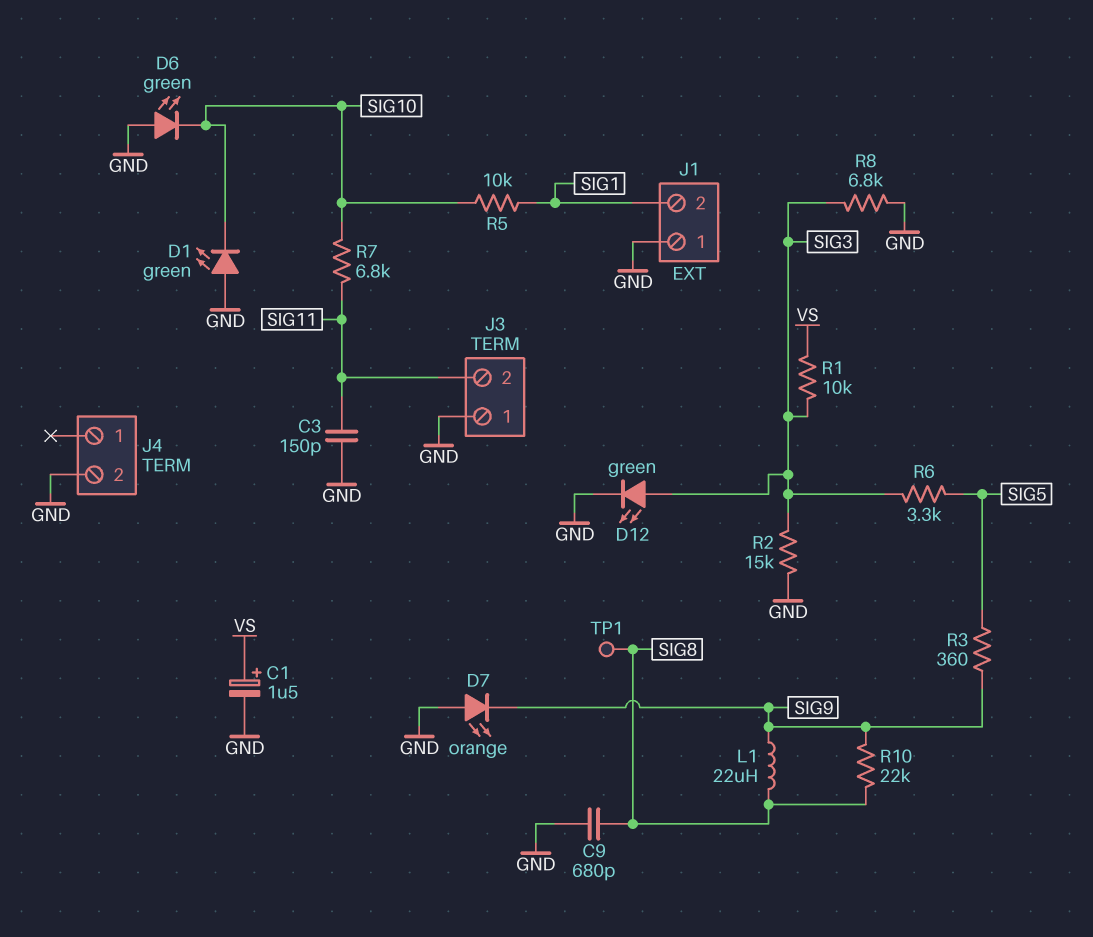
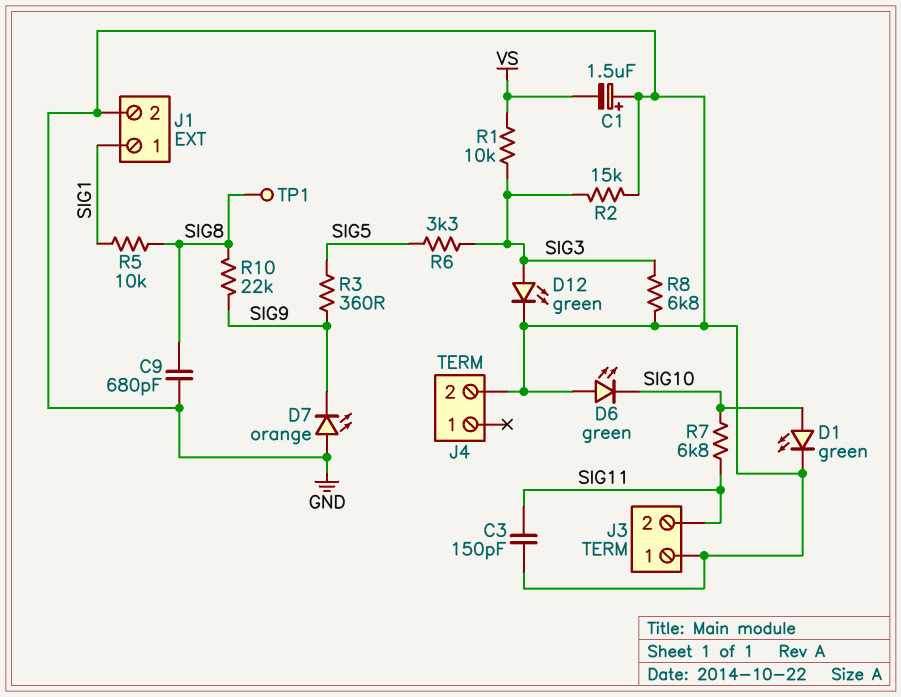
C1: 1.5uF (plus VS, minus GND) -> 1.5uF (plus GND, minus VS)
D1: LED green (A GND, K SIG10) -> LED green (A SIG10, K GND)
J1 pin 1: GND -> SIG1
J1 pin 2: SIG1 -> GND
L1: 22uH (SIG8, SIG9) -> none
R5: 10k (SIG1, SIG10) -> 10k (SIG1, SIG8)

